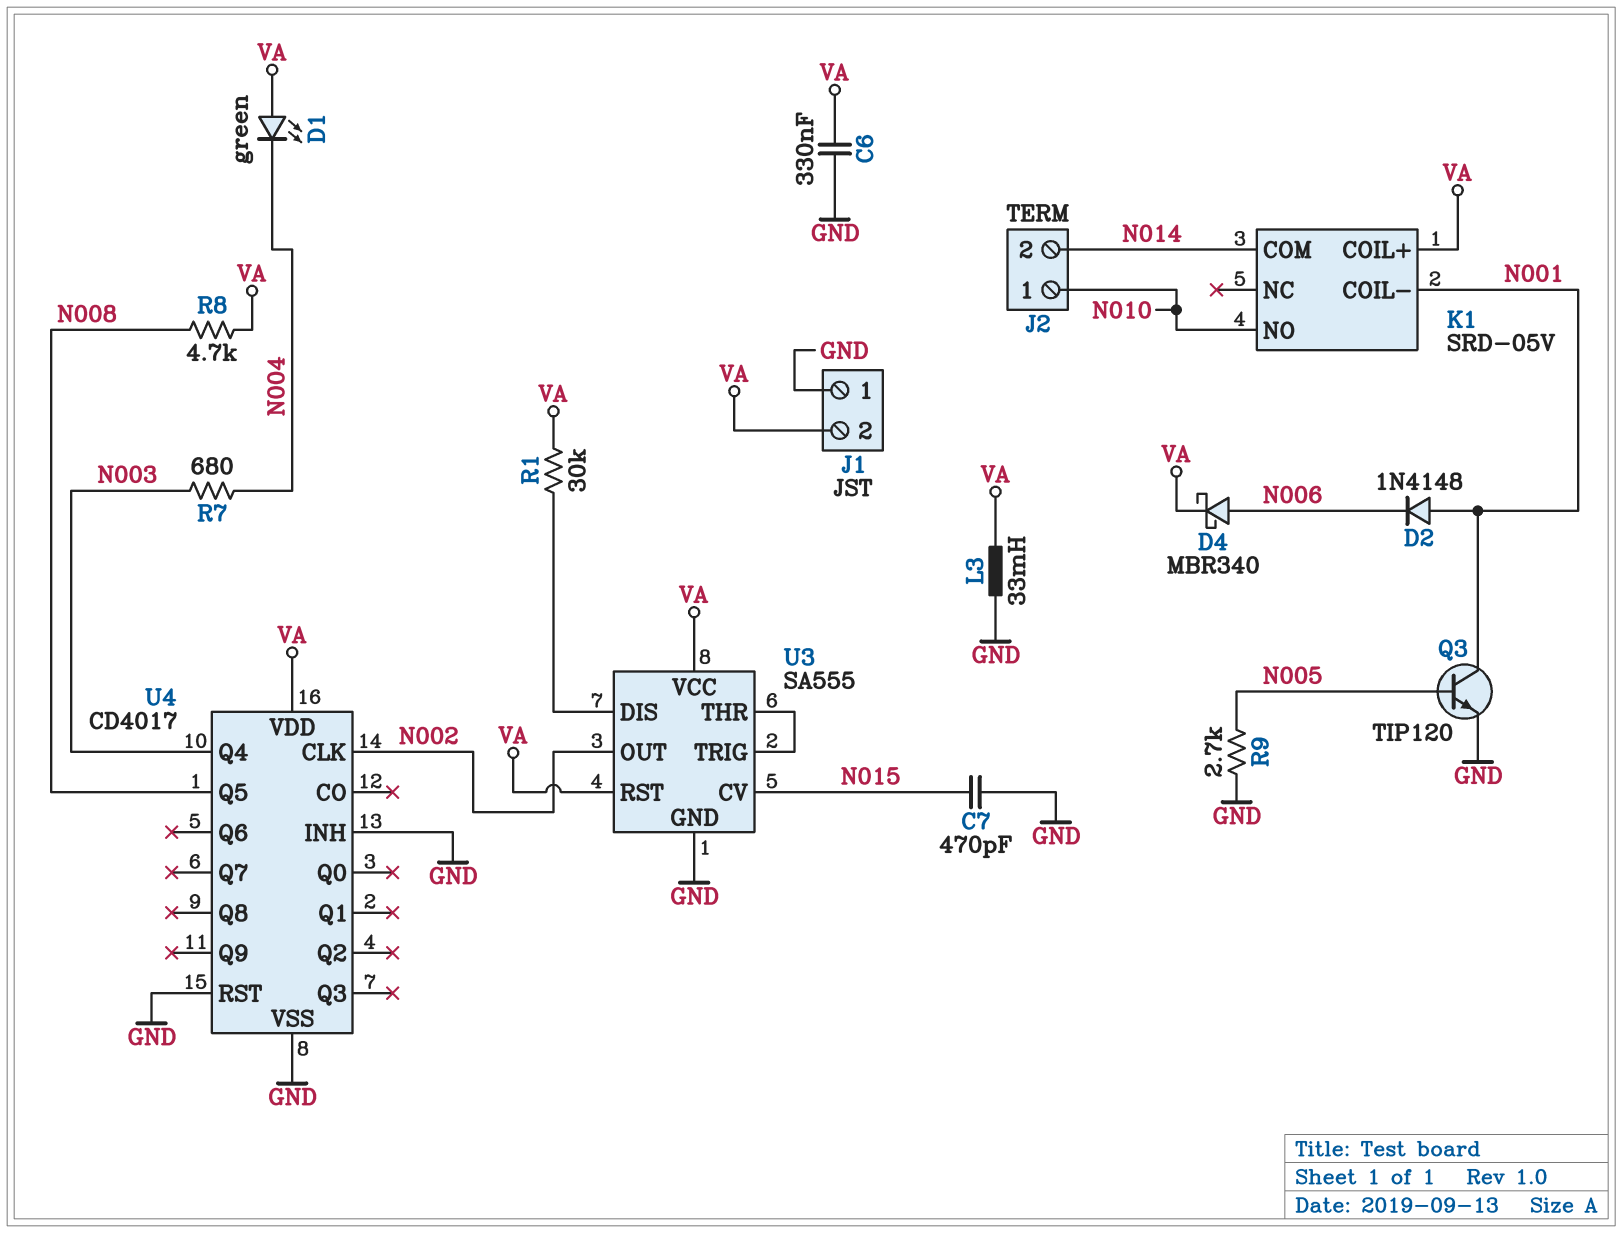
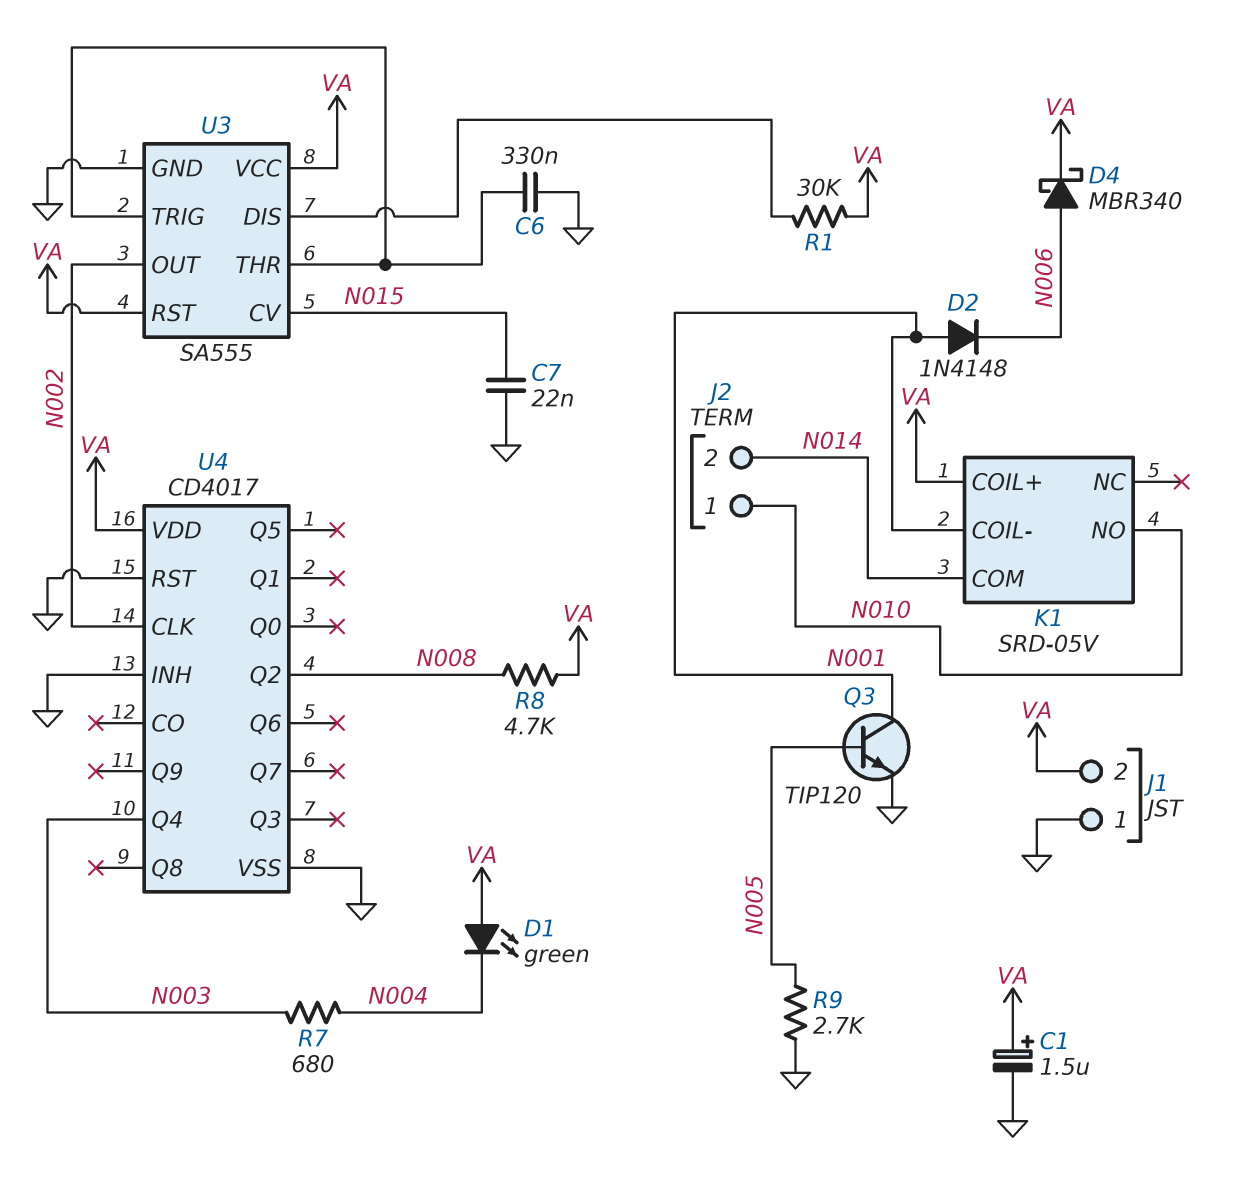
C1: none -> 1.5uF (plus VA, minus GND)
C6: 330nF (GND, VA) -> 330nF (GND, U3/THR)
C7: 470pF (GND, N015) -> 22nF (GND, N015)
L3: 33mH (GND, VA) -> none
U4 pin Q2: none -> N008
U4 pin Q5: N008 -> none

